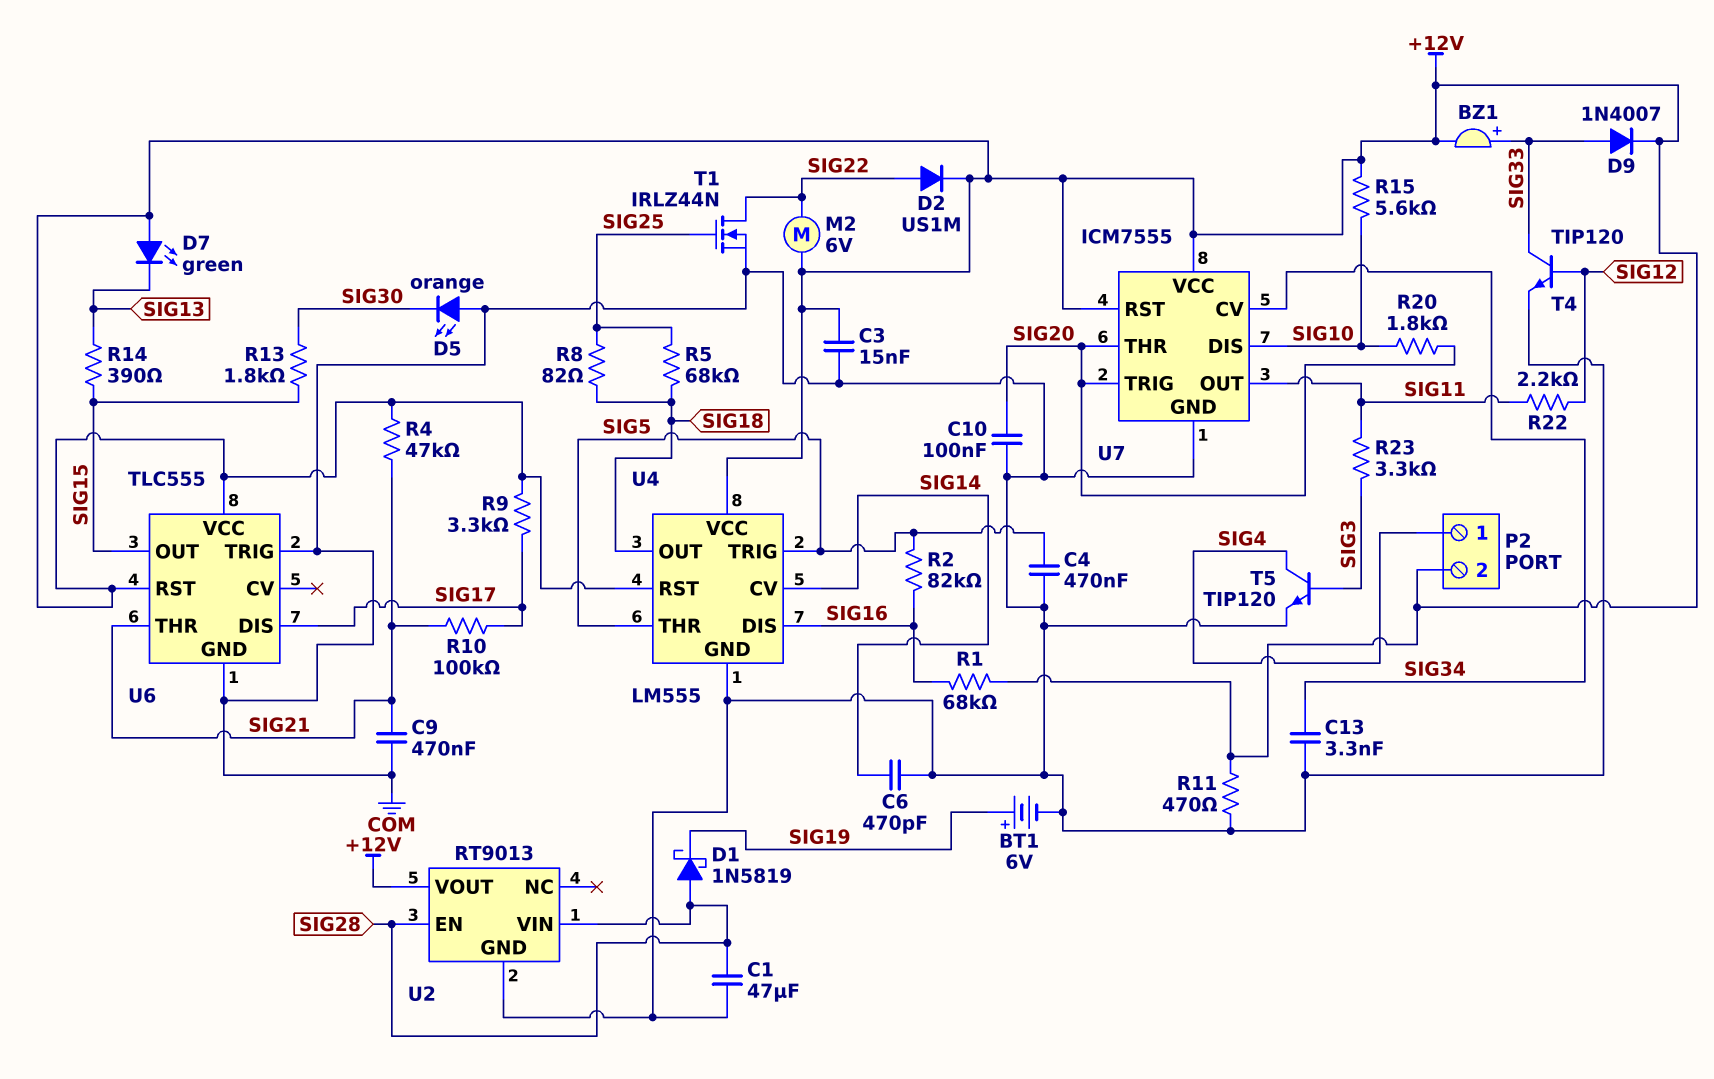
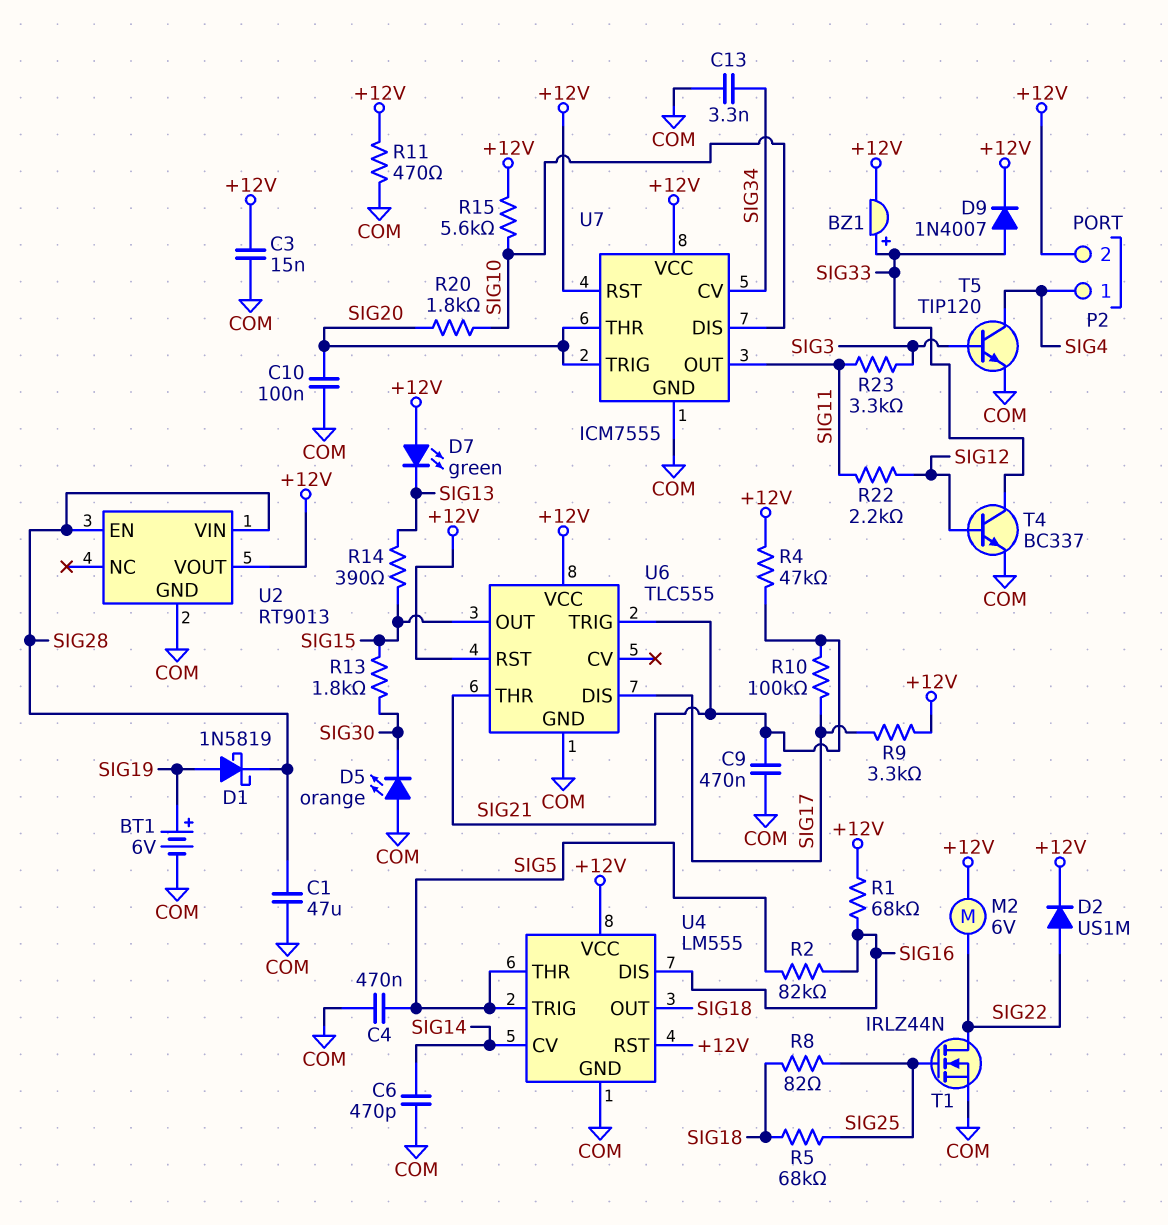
D1: schottky 1N5819 (A SIG28, K SIG19) -> schottky 1N5819 (A SIG19, K SIG28)
T4: NPN TIP120 (B SIG12, C SIG33, E COM) -> NPN BC337 (B SIG12, C SIG33, E COM)
U6 pin TRIG: COM -> SIG21

